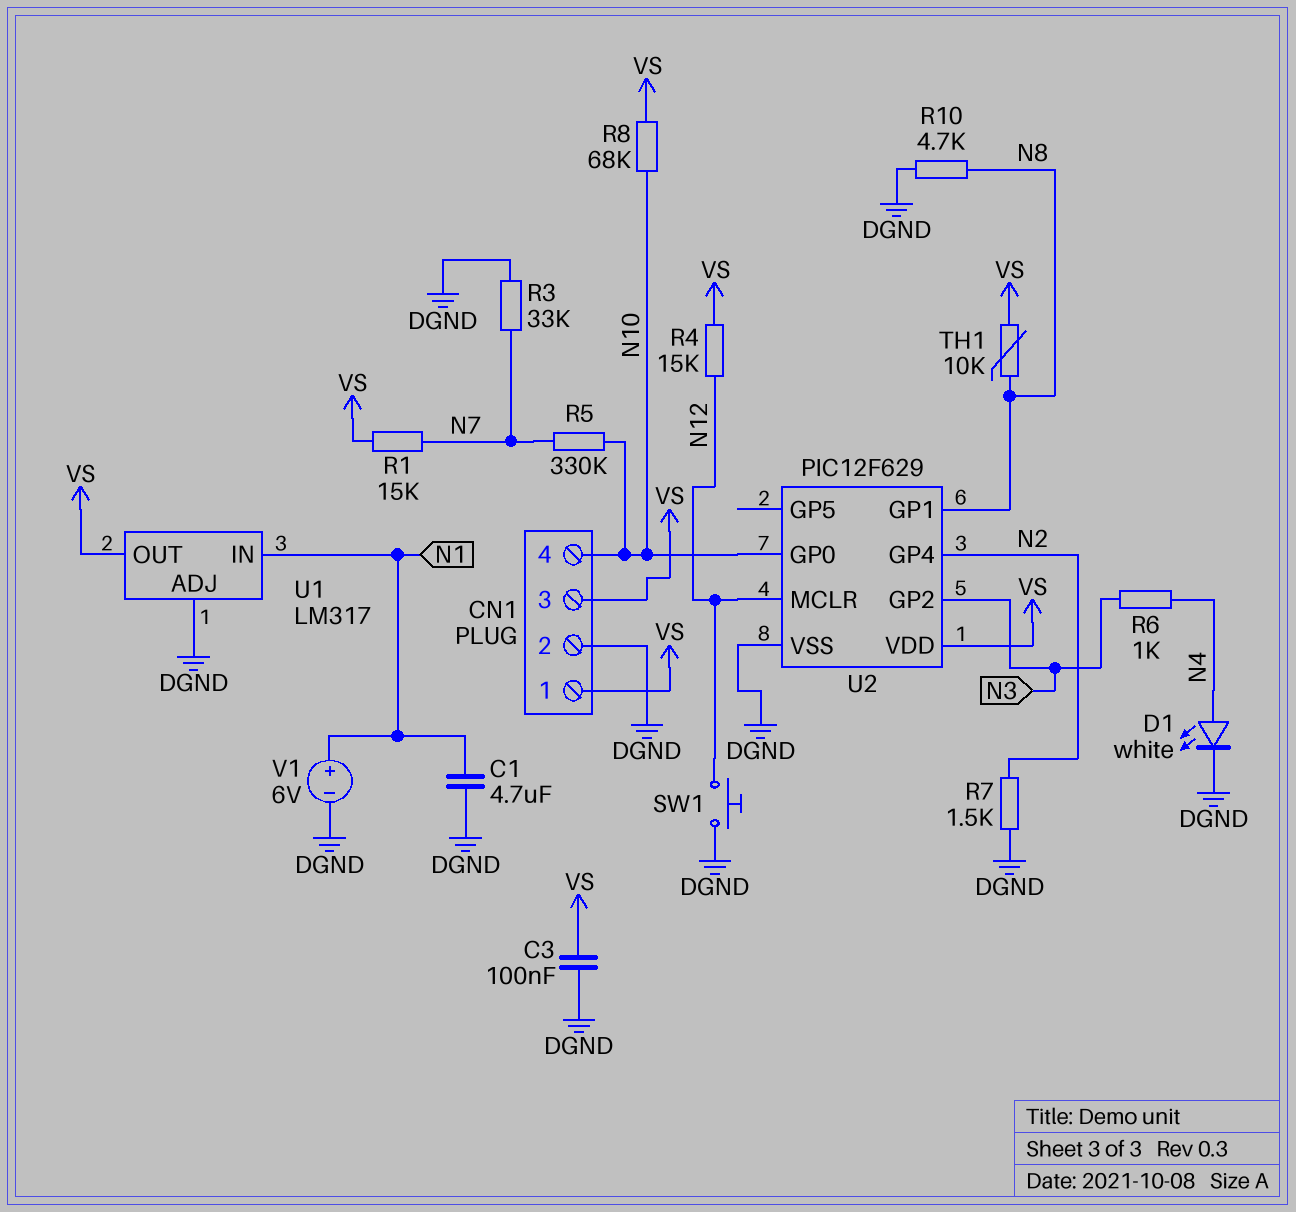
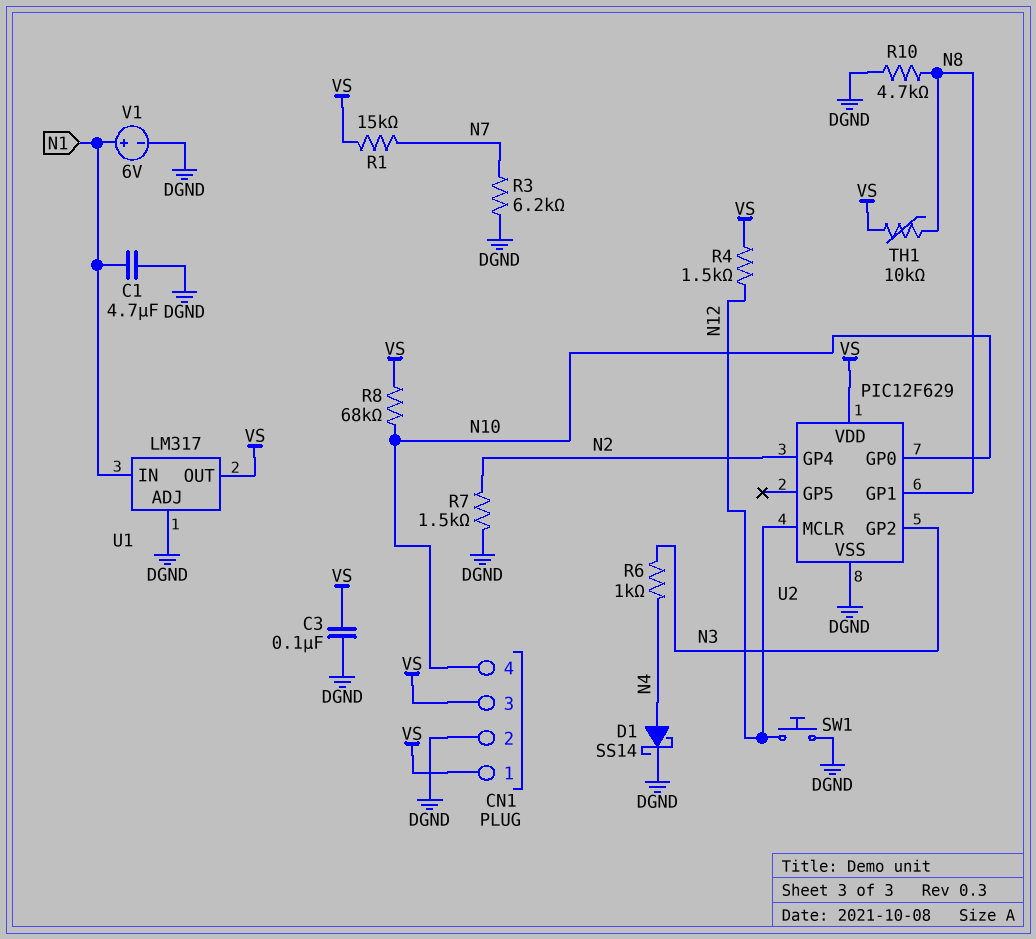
D1: LED white (A N4, K DGND) -> schottky SS14 (A N4, K DGND)
R3: 33k (DGND, N7) -> 6.2k (DGND, N7)
R4: 15k (N12, VS) -> 1.5k (N12, VS)
R5: 330k (N7, N10) -> none

